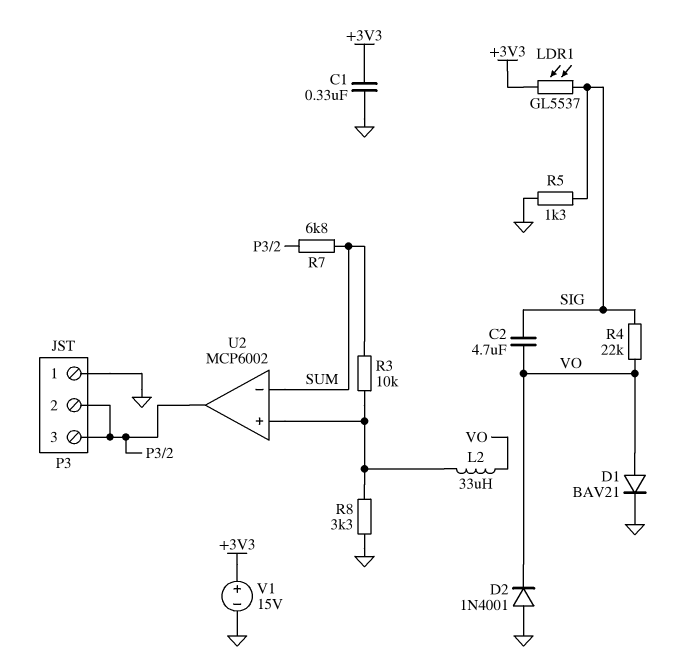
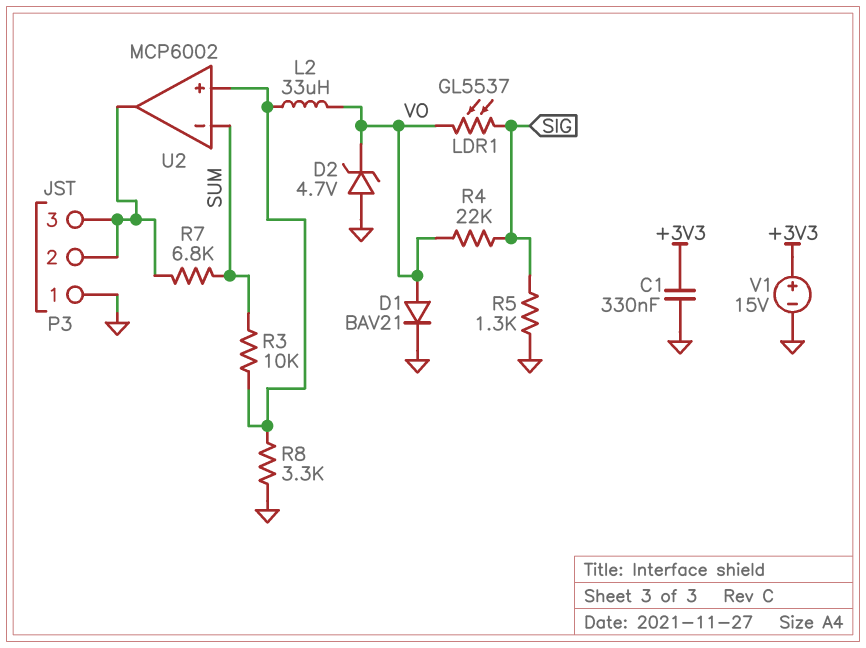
C2: 4.7uF (SIG, VO) -> none
D2: diode 1N4001 (A GND, K VO) -> zener 4.7V (A GND, K VO)
LDR1: GL5537 (+3V3, SIG) -> GL5537 (SIG, VO)

